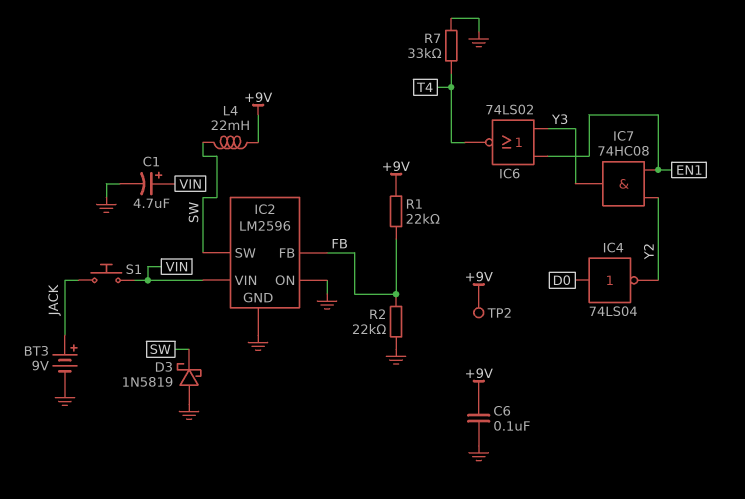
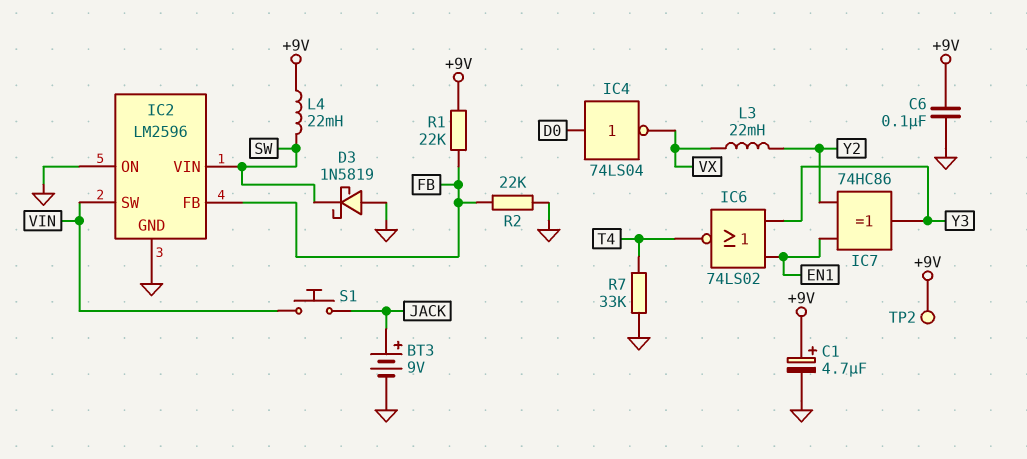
C1: 4.7uF (plus VIN, minus GND) -> 4.7uF (plus +9V, minus GND)
IC2 pin SW: SW -> VIN
IC2 pin VIN: VIN -> SW
IC4: NOT 74LS04 (in D0, out Y2) -> NOT 74LS04 (in D0, out VX)
IC7: AND 74HC08 (in EN1, in Y2, out Y3) -> XOR 74HC86 (in EN1, in Y2, out Y3)
L3: none -> 22mH (VX, Y2)

